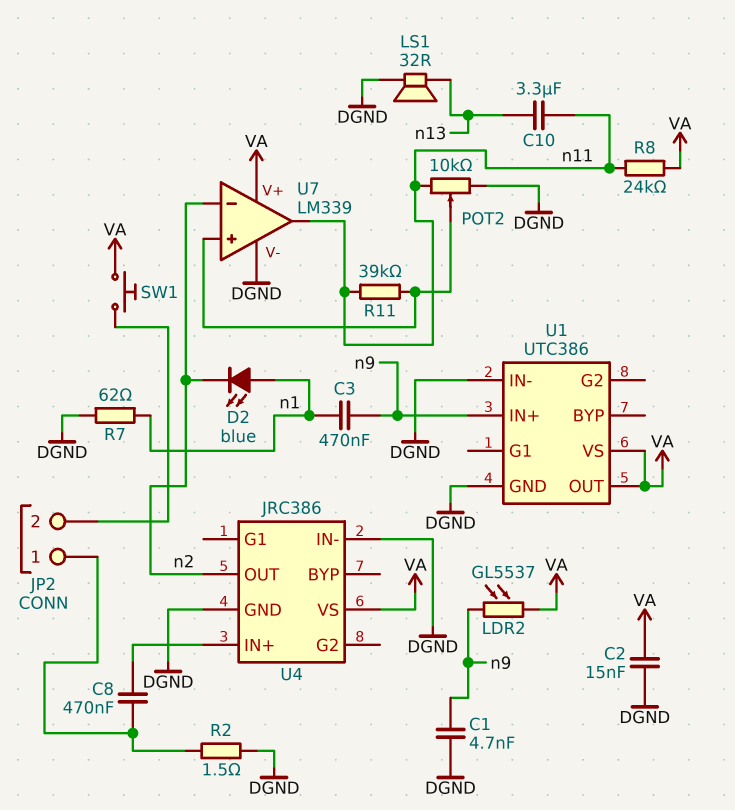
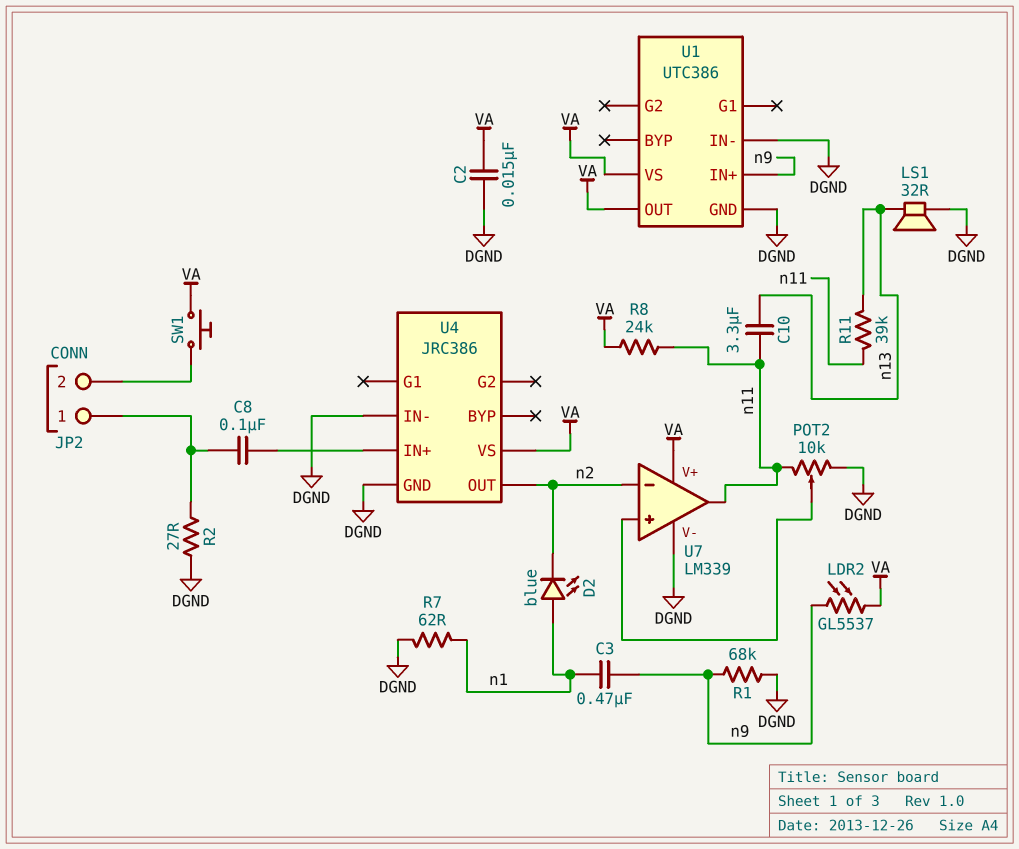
C1: 4.7nF (DGND, n9) -> none
C8: 470nF (JP2/1, U4/IN+) -> 100nF (JP2/1, U4/IN+)
R1: none -> 68k (DGND, n9)
R2: 1.5 (DGND, JP2/1) -> 27 (DGND, JP2/1)
R11: 39k (U7/in+, n11) -> 39k (n11, n13)

